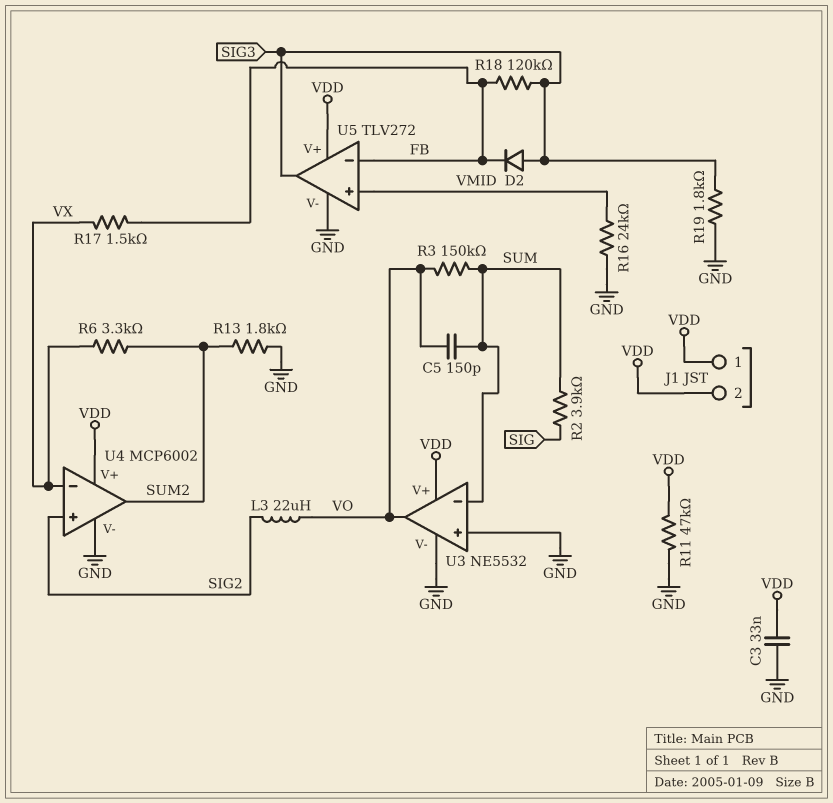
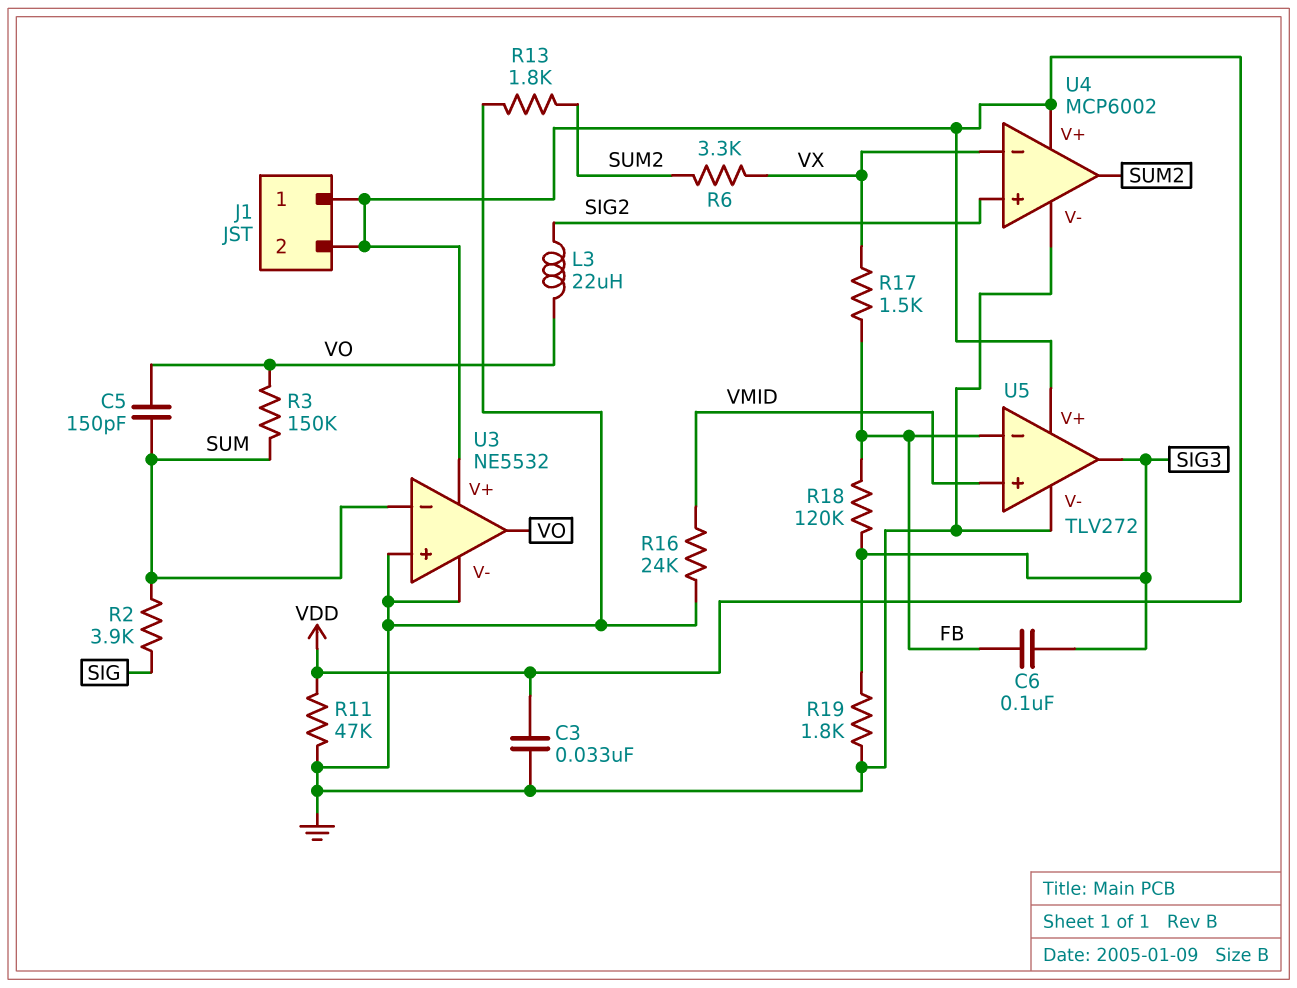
C6: none -> 100nF (FB, SIG3)
D2: diode (A SIG3, K FB) -> none

